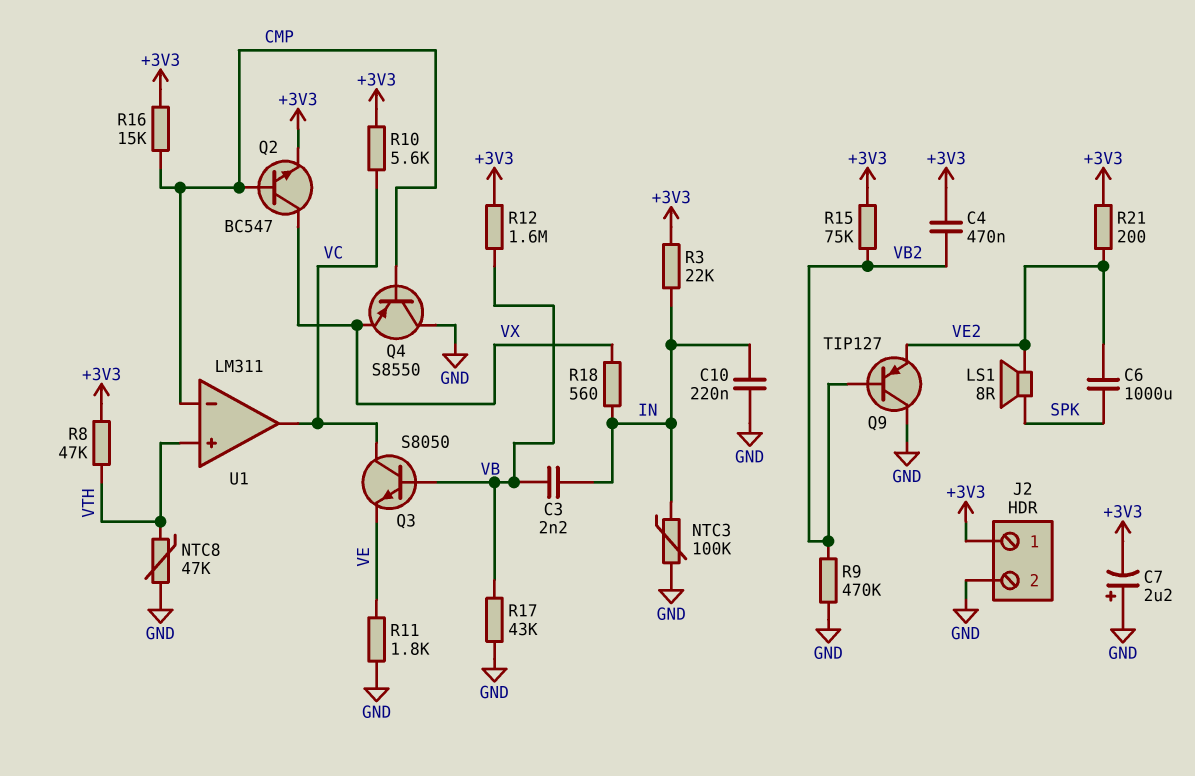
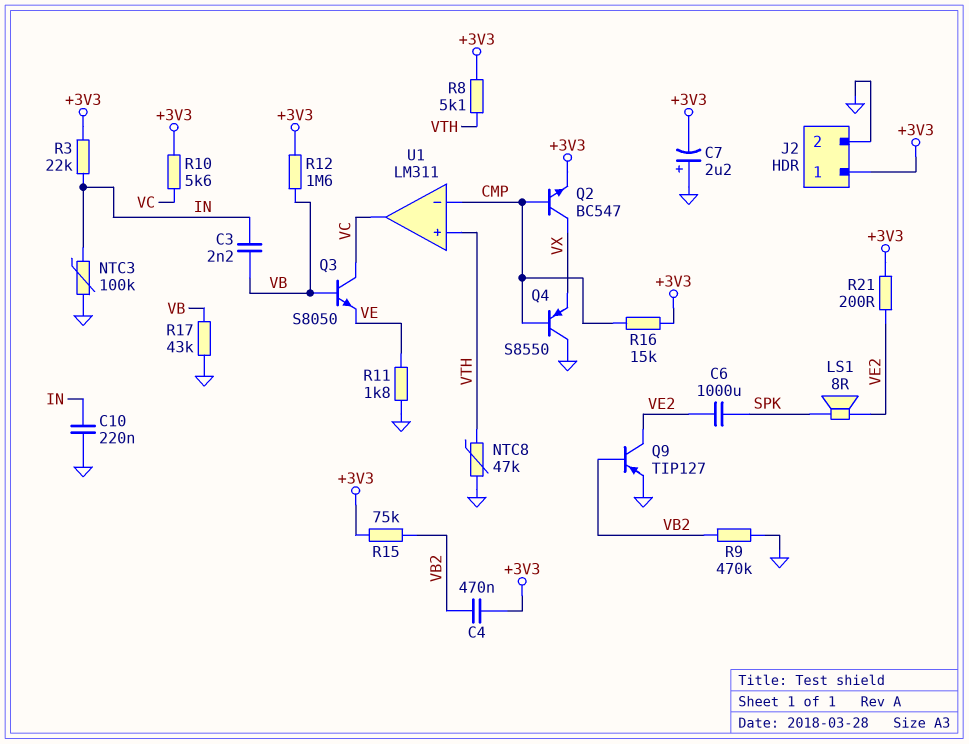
Q9: PNP TIP127 (B VB2, C GND, E VE2) -> PNP TIP127 (B VB2, C VE2, E GND)
R8: 47k (+3V3, VTH) -> 5.1k (+3V3, VTH)
R18: 560 (IN, VX) -> none

